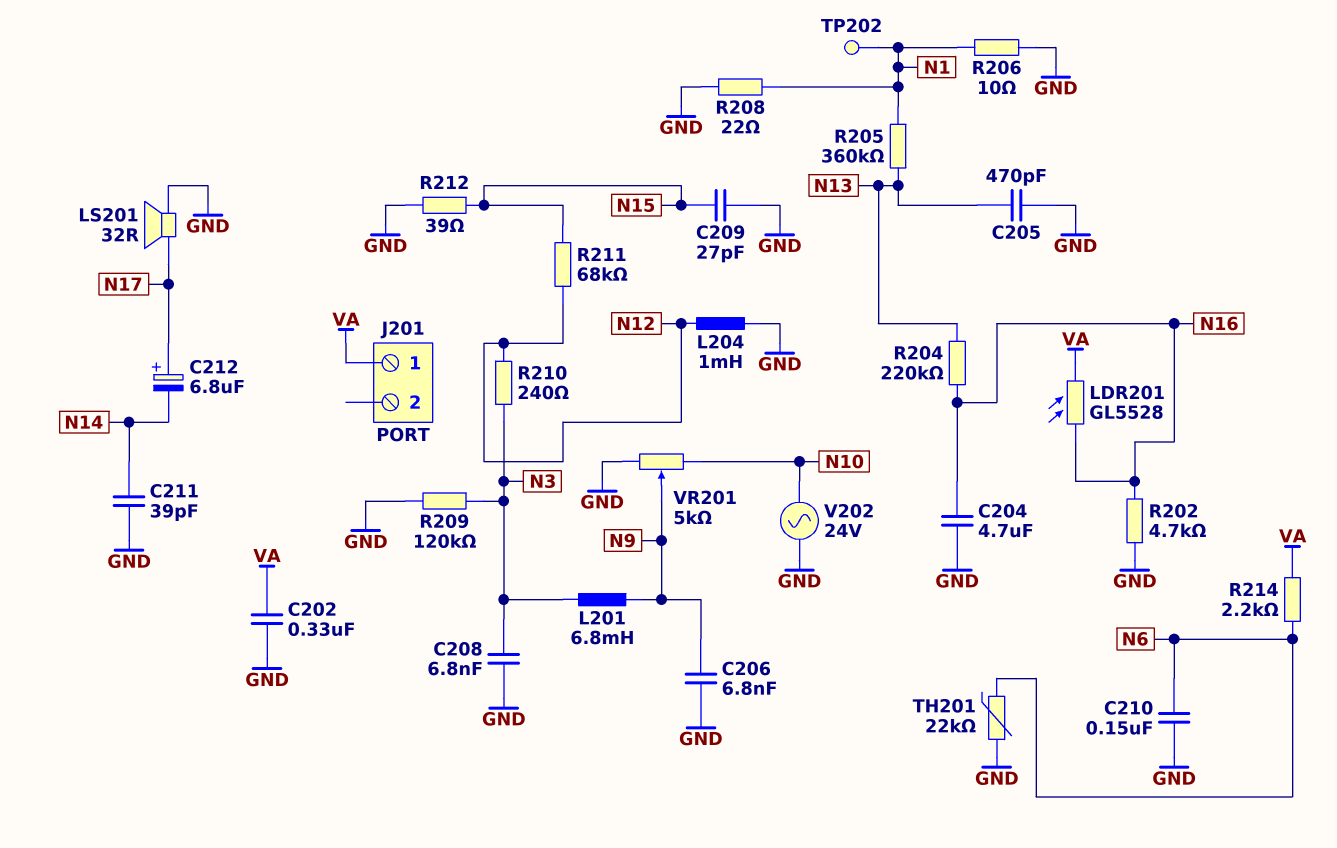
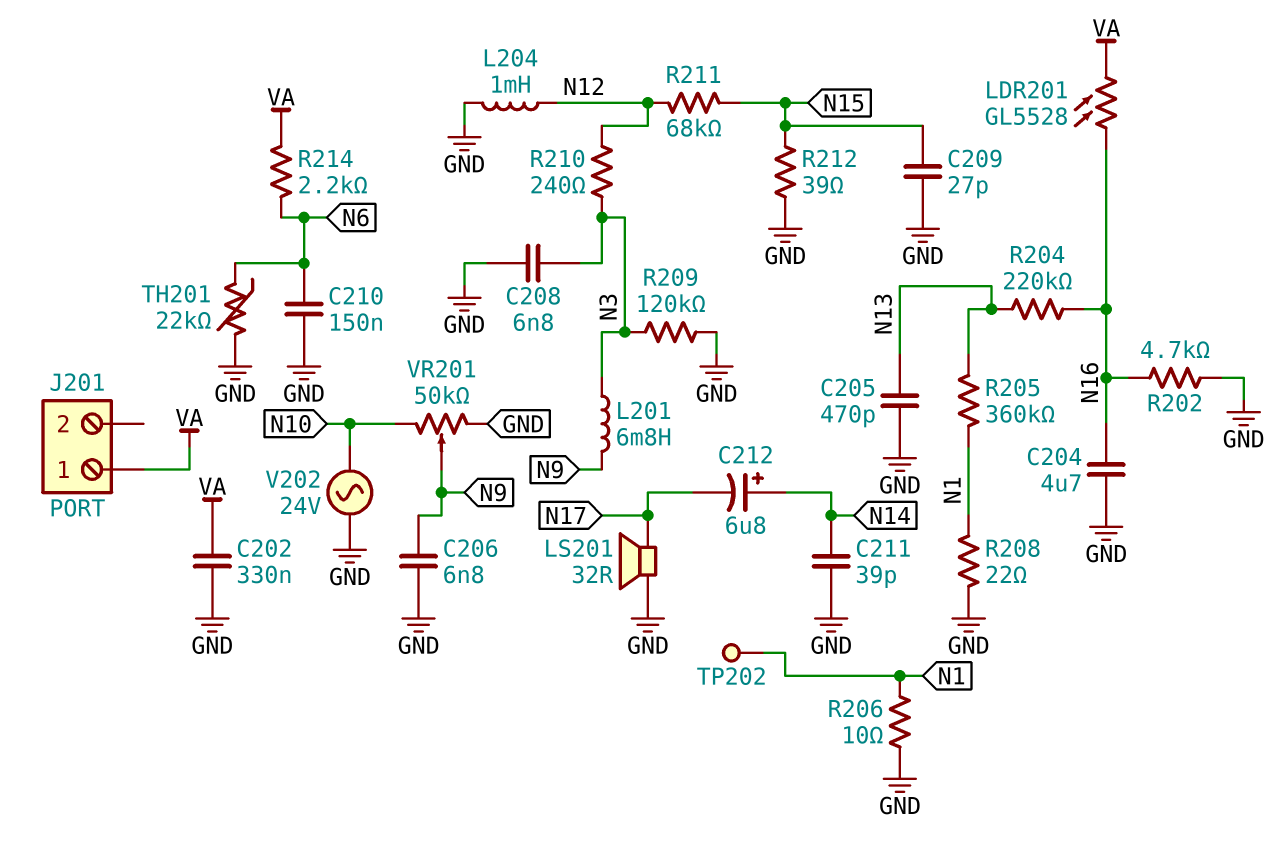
C212: 6.8uF (plus N17, minus N14) -> 6.8uF (plus N14, minus N17)
VR201: 5k (GND, N10, wiper N9) -> 50k (GND, N10, wiper N9)

